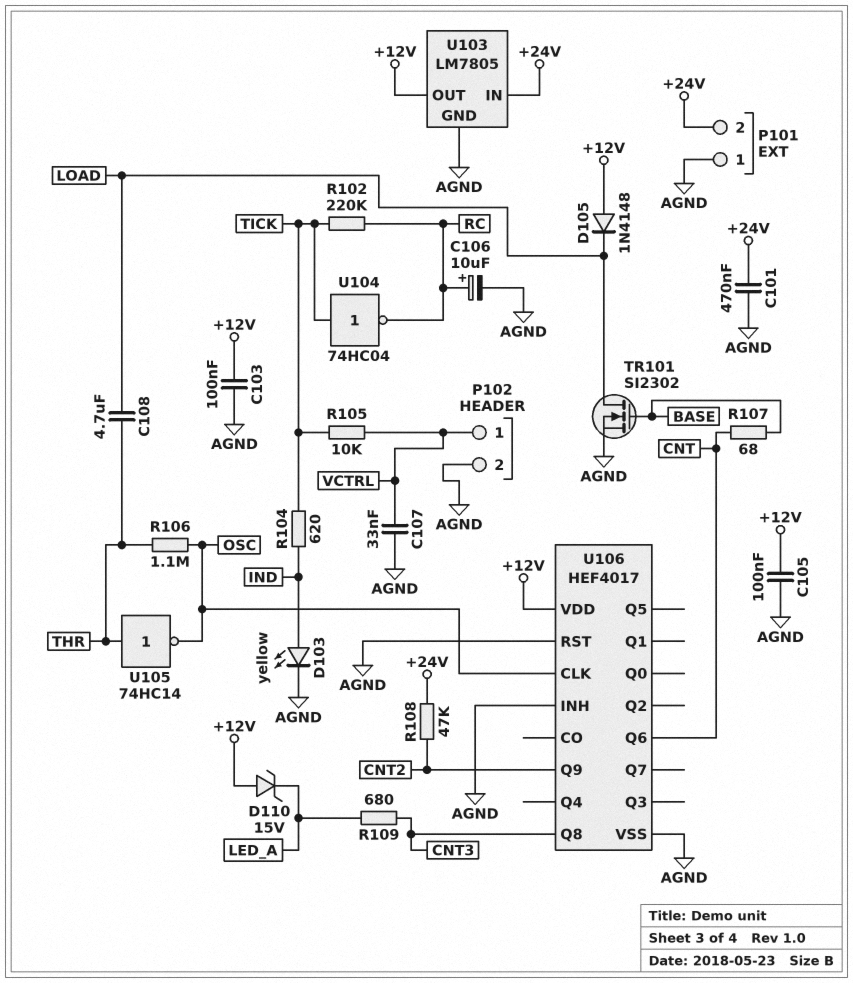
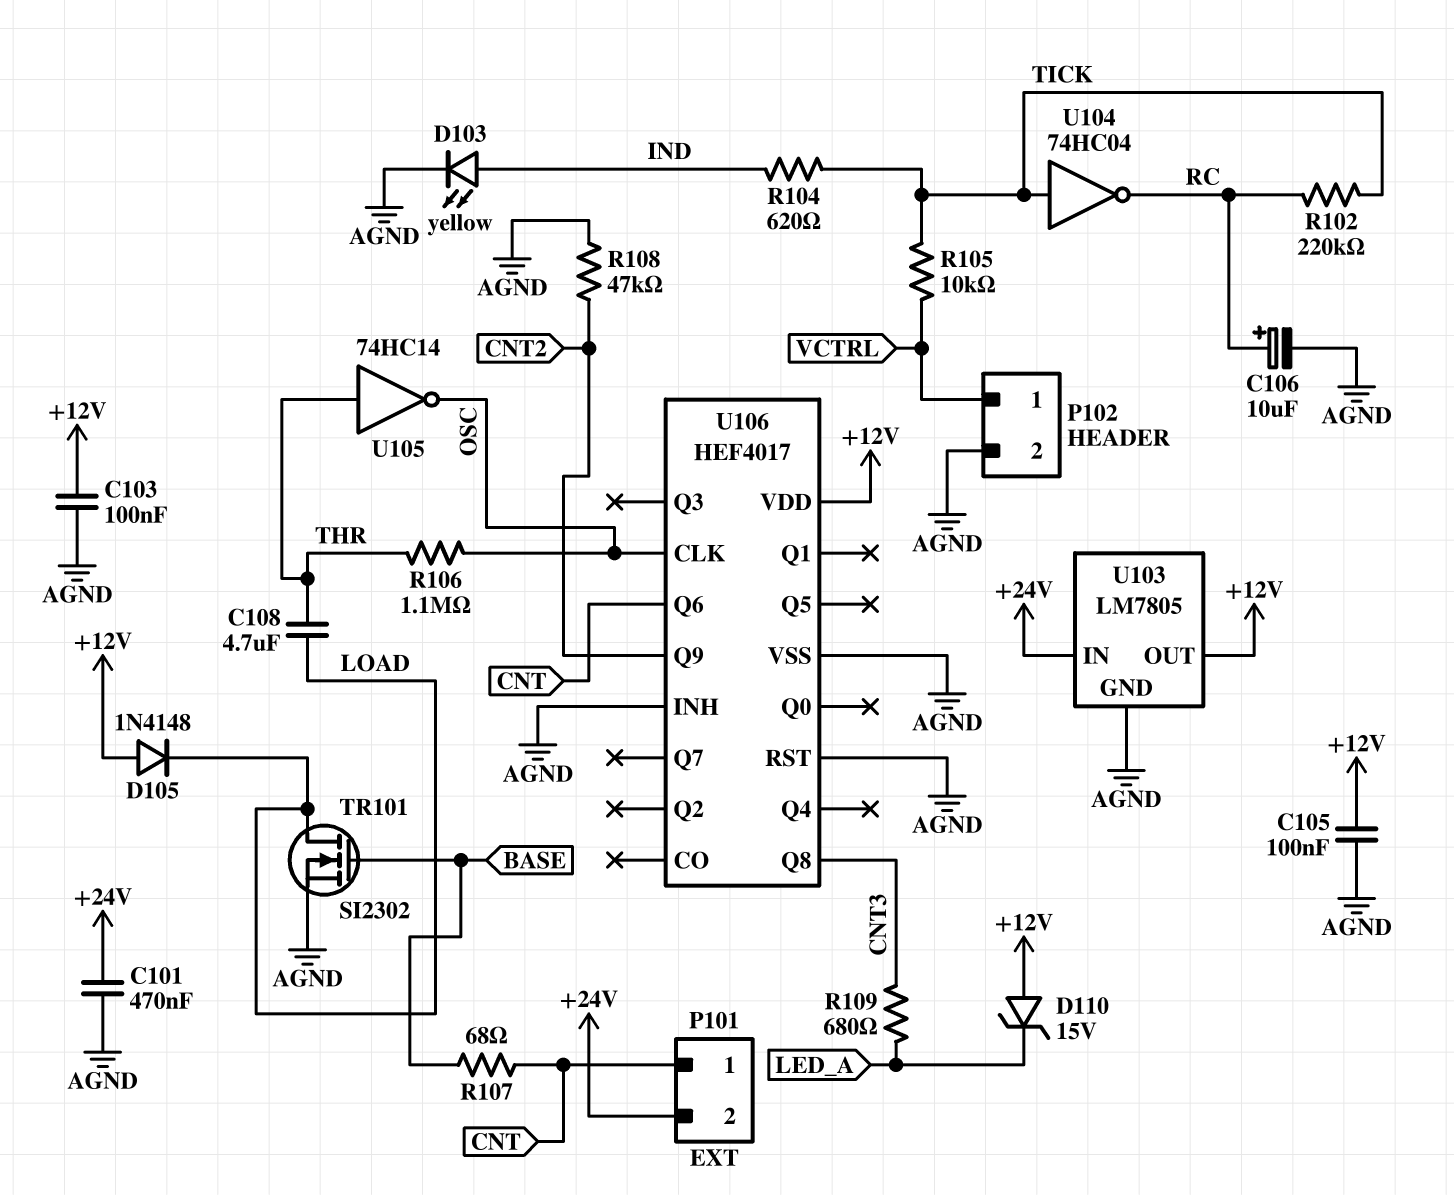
C107: 33nF (AGND, VCTRL) -> none
P101 pin 1: AGND -> CNT
R108: 47k (+24V, CNT2) -> 47k (AGND, CNT2)

